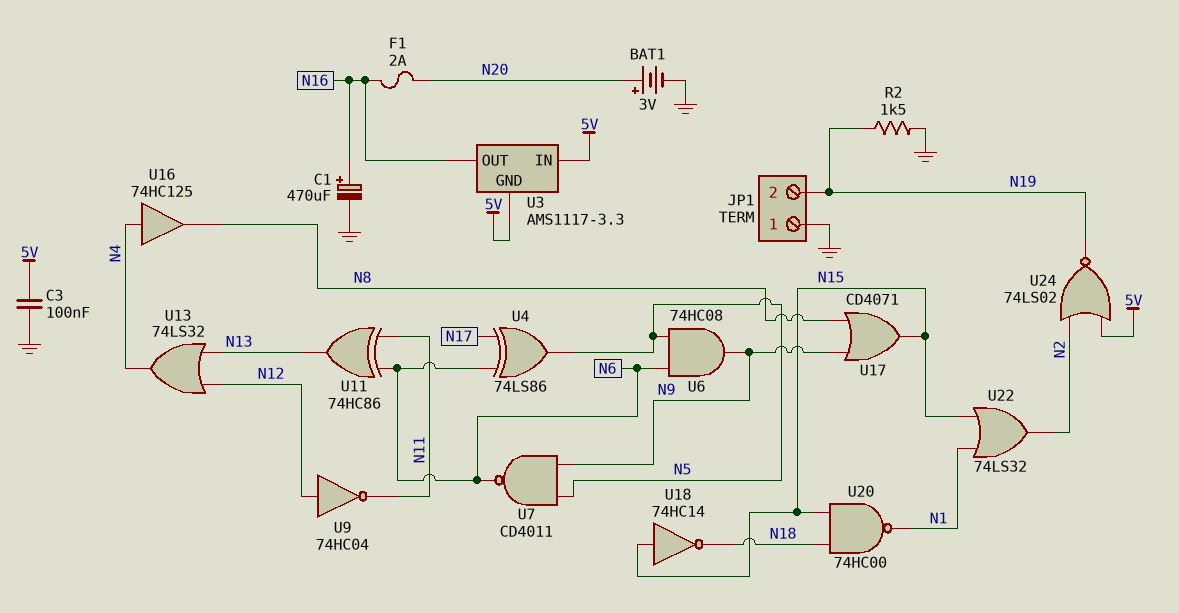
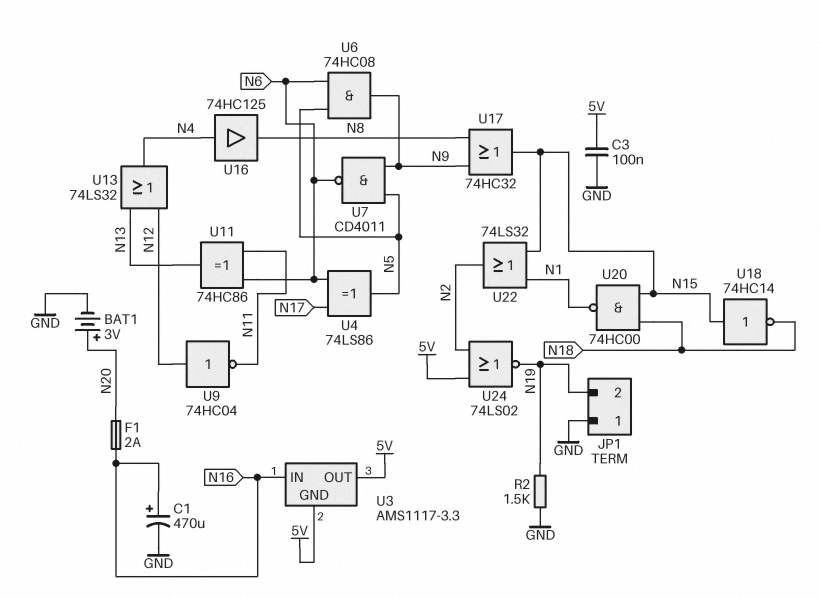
U3 pin IN: 5V -> N16
U3 pin OUT: N16 -> 5V
U17: OR CD4071 (in N8, in N9, out N15) -> OR 74HC32 (in N8, in N9, out N15)

